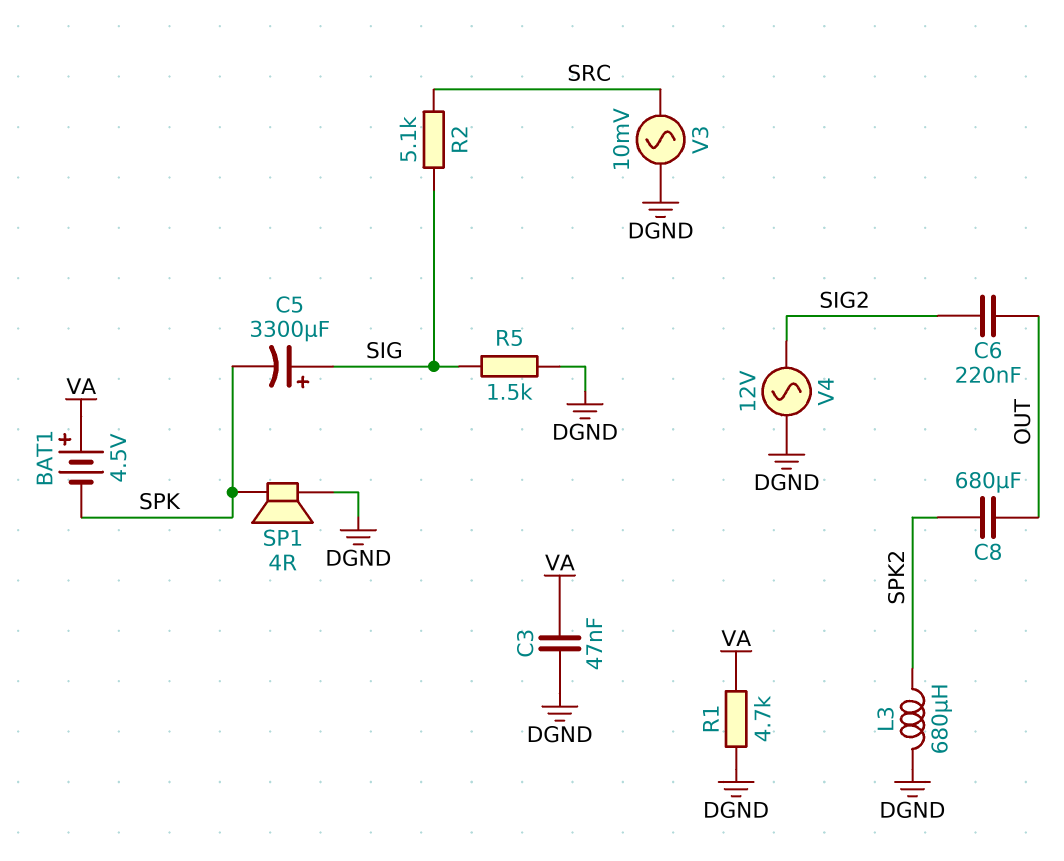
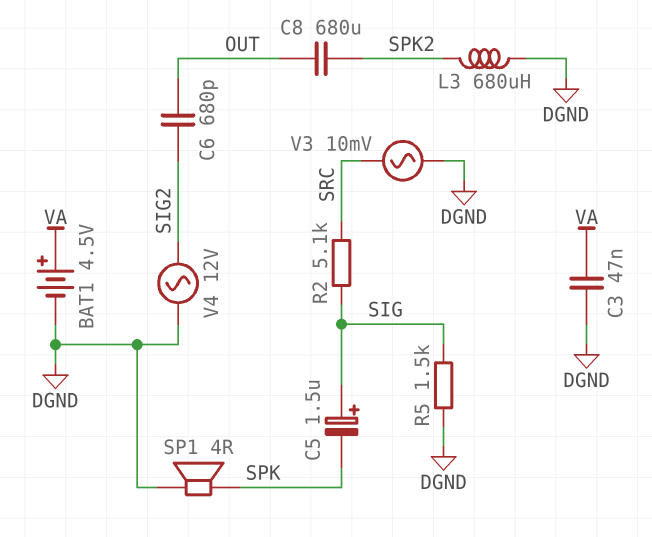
BAT1: 4.5V (plus VA, minus SPK) -> 4.5V (plus VA, minus DGND)
C5: 3300uF (plus SIG, minus SPK) -> 1.5uF (plus SIG, minus SPK)
C6: 220nF (OUT, SIG2) -> 680pF (OUT, SIG2)
R1: 4.7k (DGND, VA) -> none

